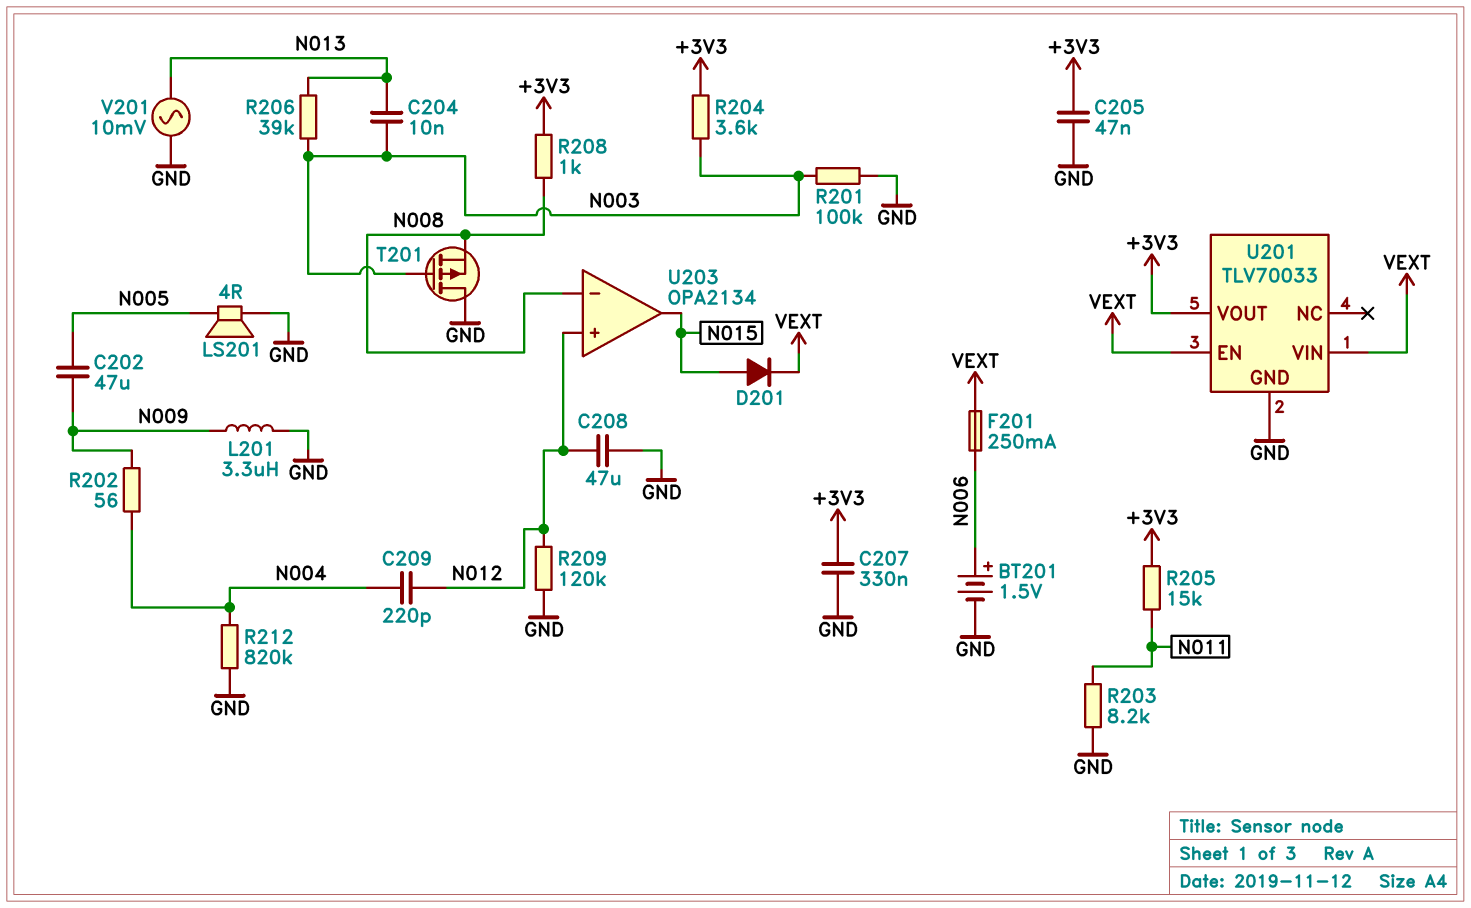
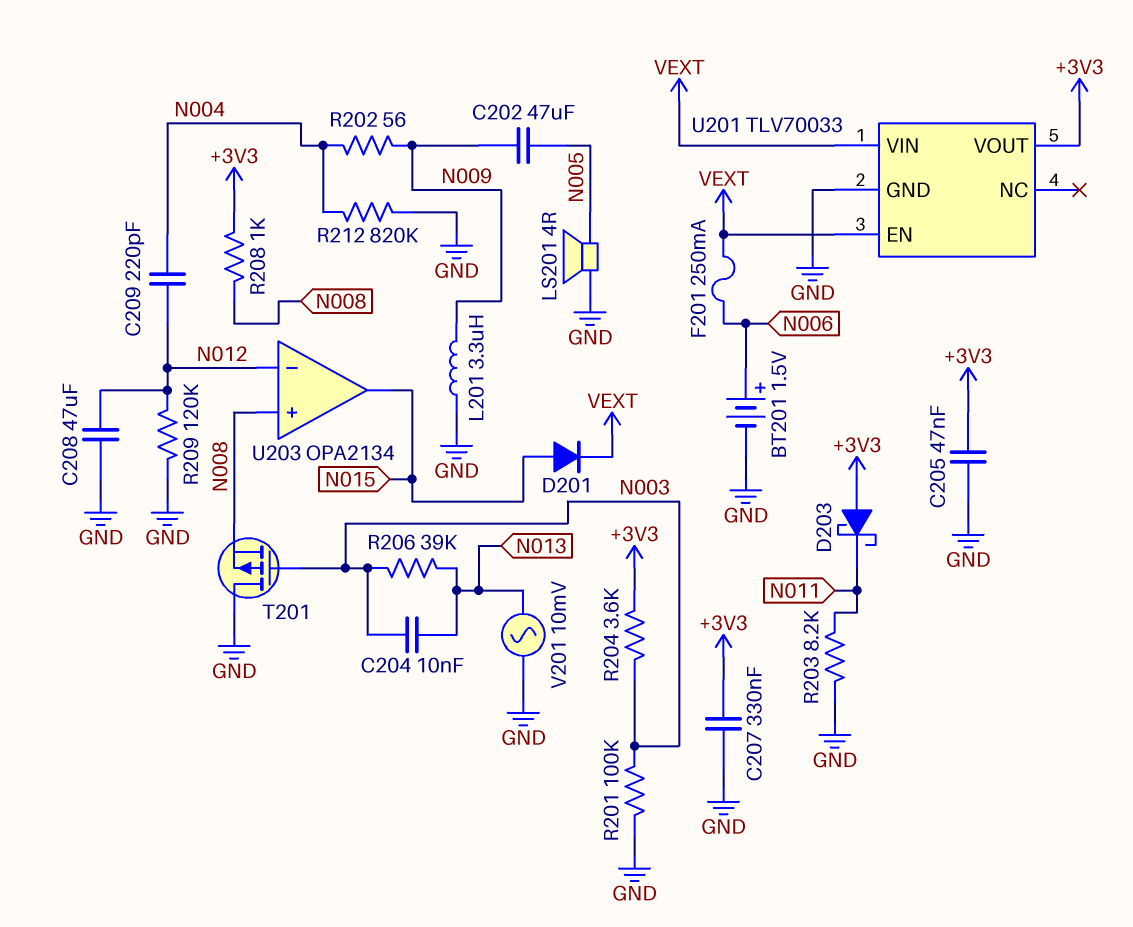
D203: none -> schottky (A +3V3, K N011)
R205: 15k (+3V3, N011) -> none
U203 pin in+: N012 -> N008
U203 pin in-: N008 -> N012

